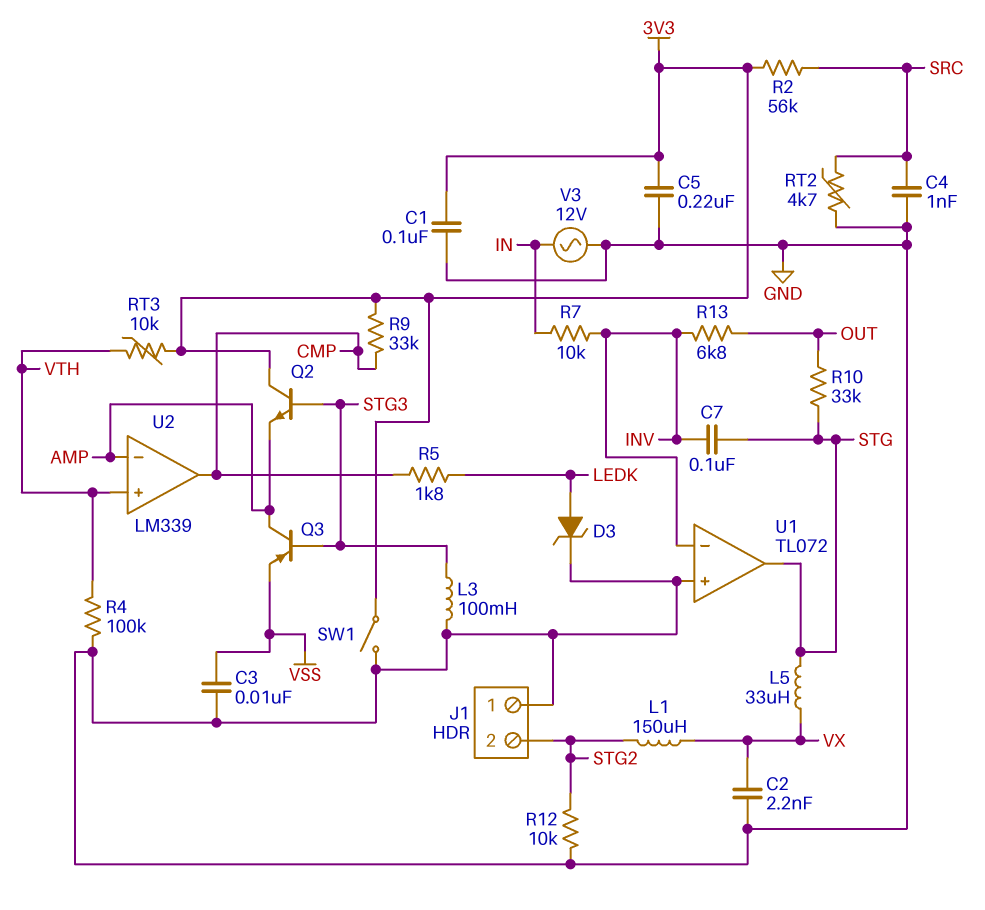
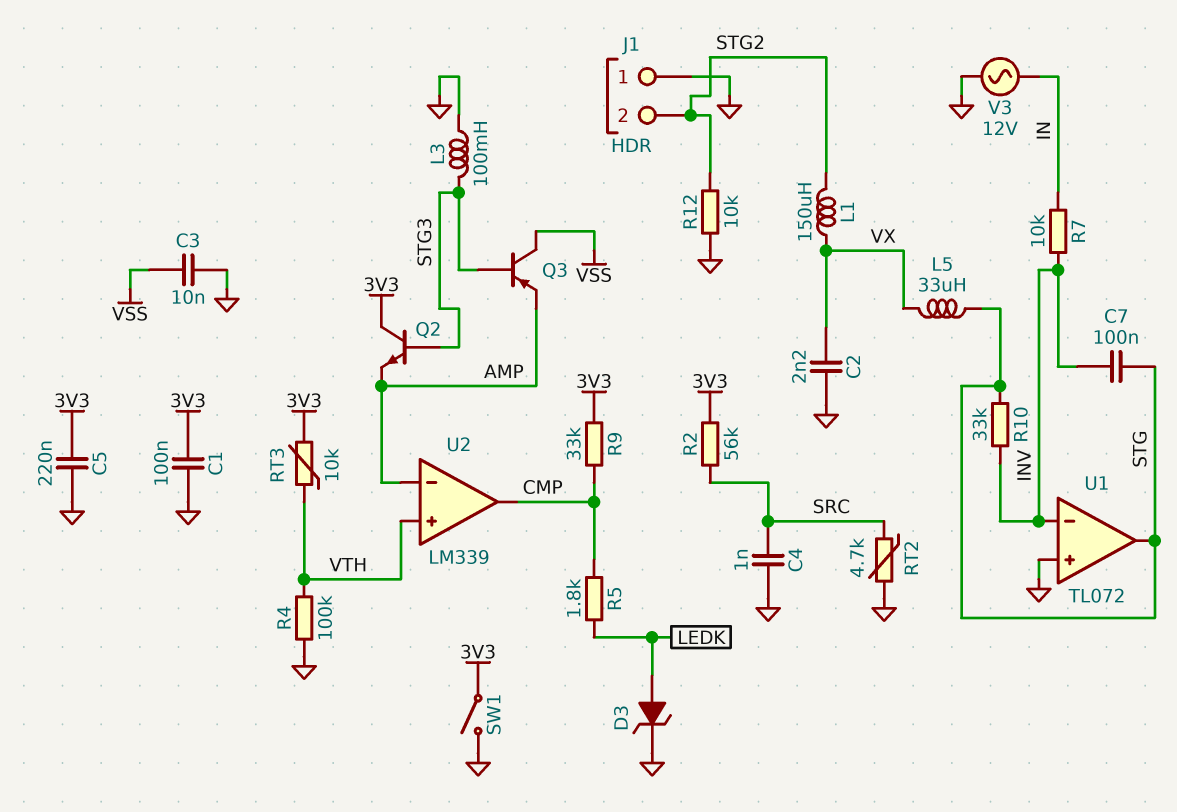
Q3: PNP (B STG3, C AMP, E VSS) -> PNP (B STG3, C VSS, E AMP)
R10: 33k (OUT, STG) -> 33k (INV, STG)
R13: 6.8k (INV, OUT) -> none

